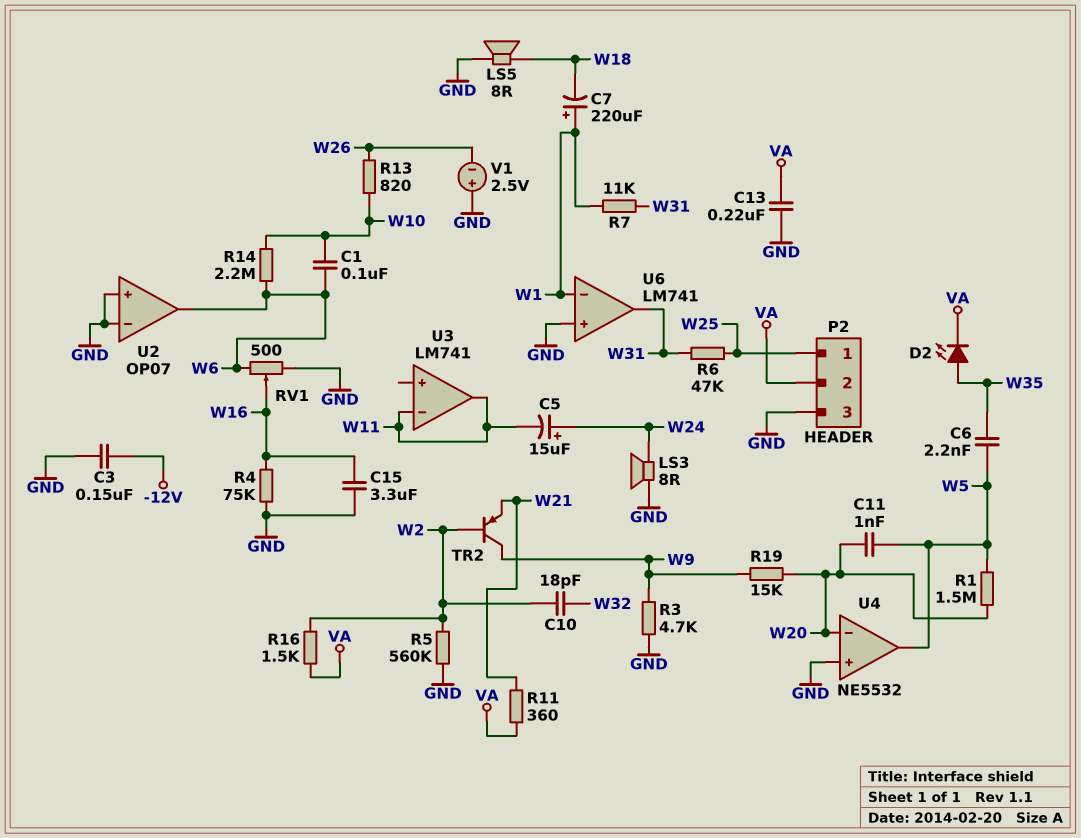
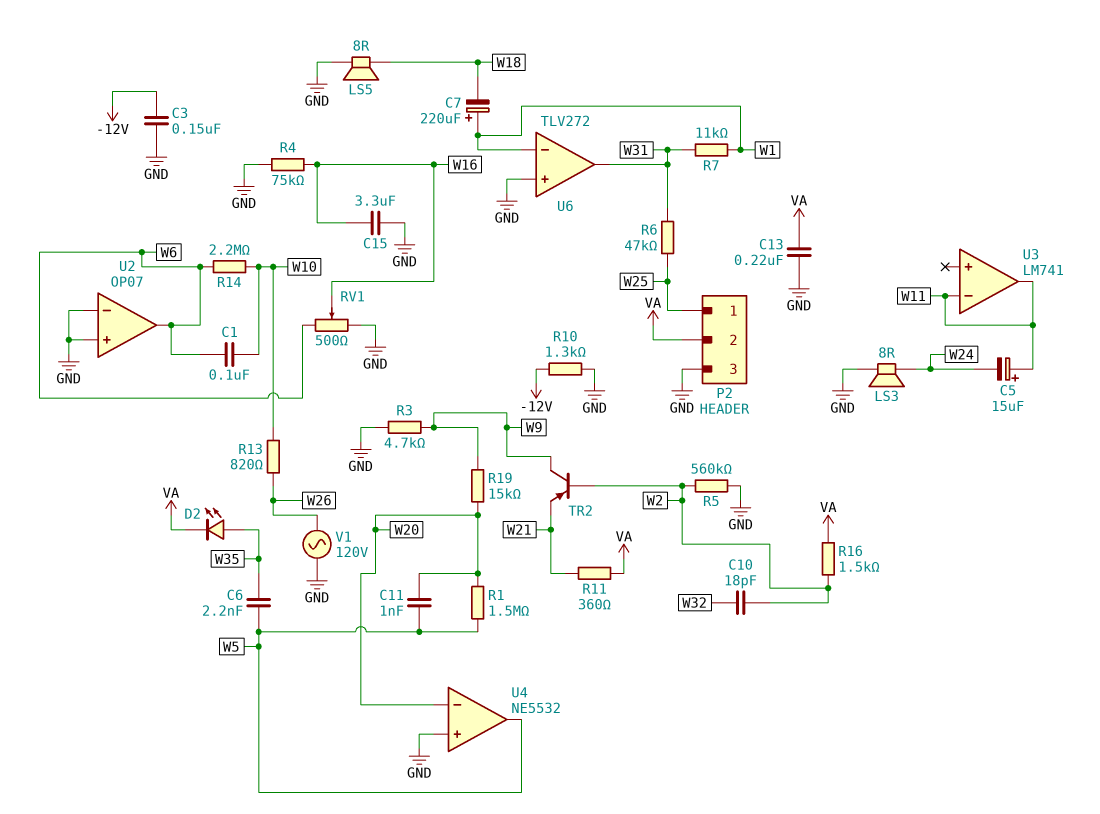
C5: 15uF (plus W24, minus W11) -> 15uF (plus W11, minus W24)
R10: none -> 1.3k (-12V, GND)
U6: LM741 -> TLV272
V1: 2.5V (plus GND, minus W26) -> AC 120V (GND, W26)

